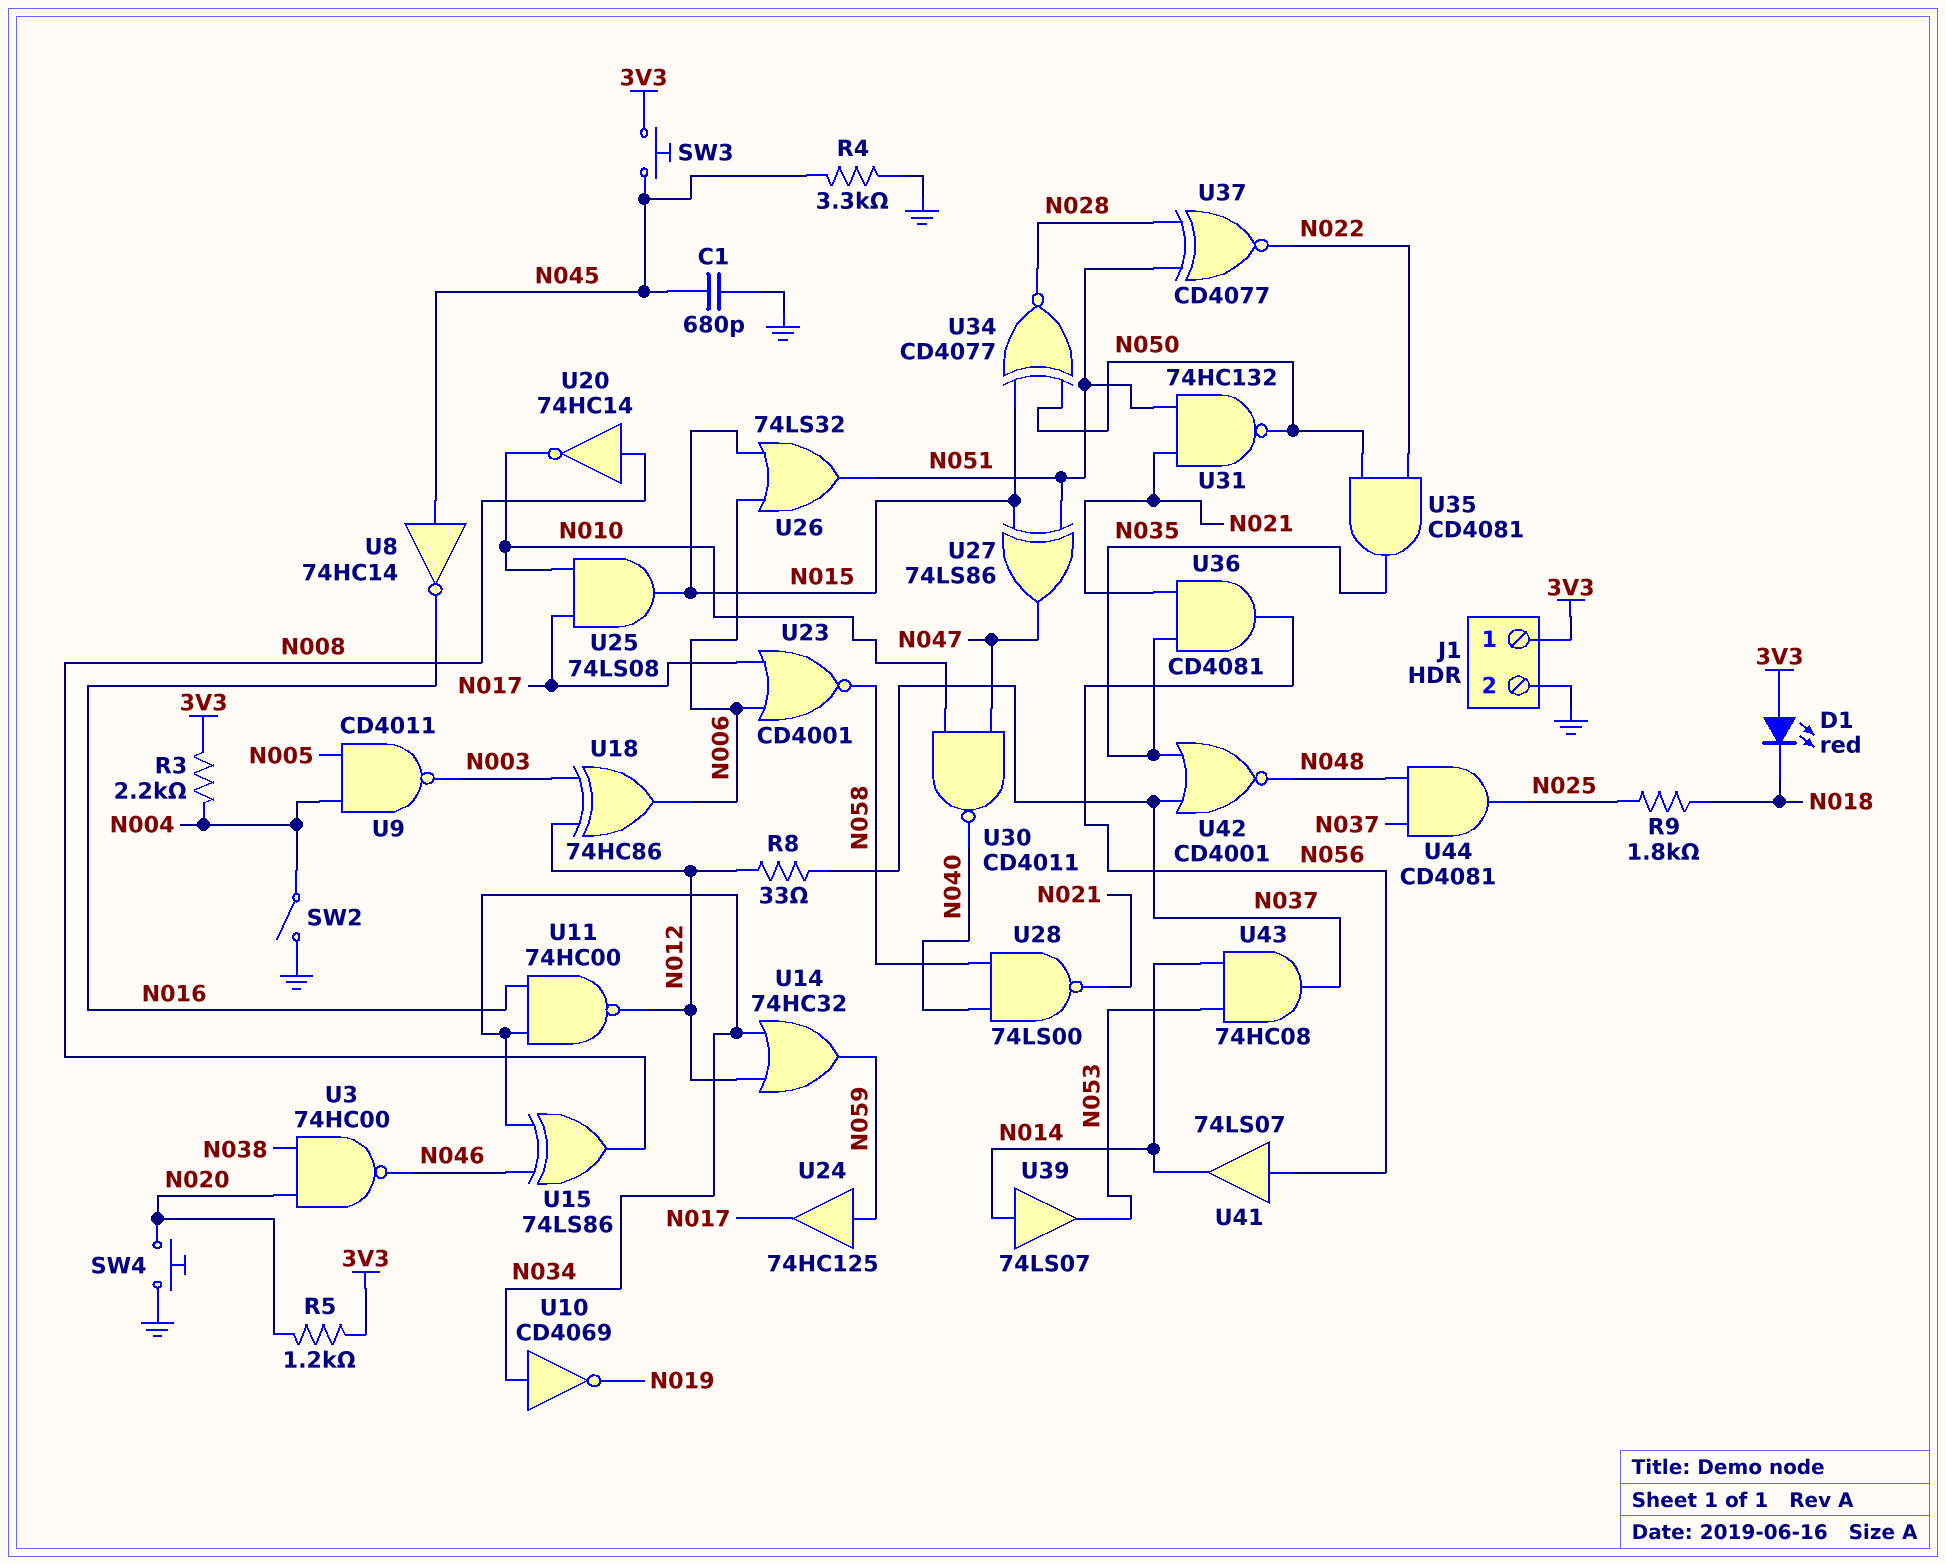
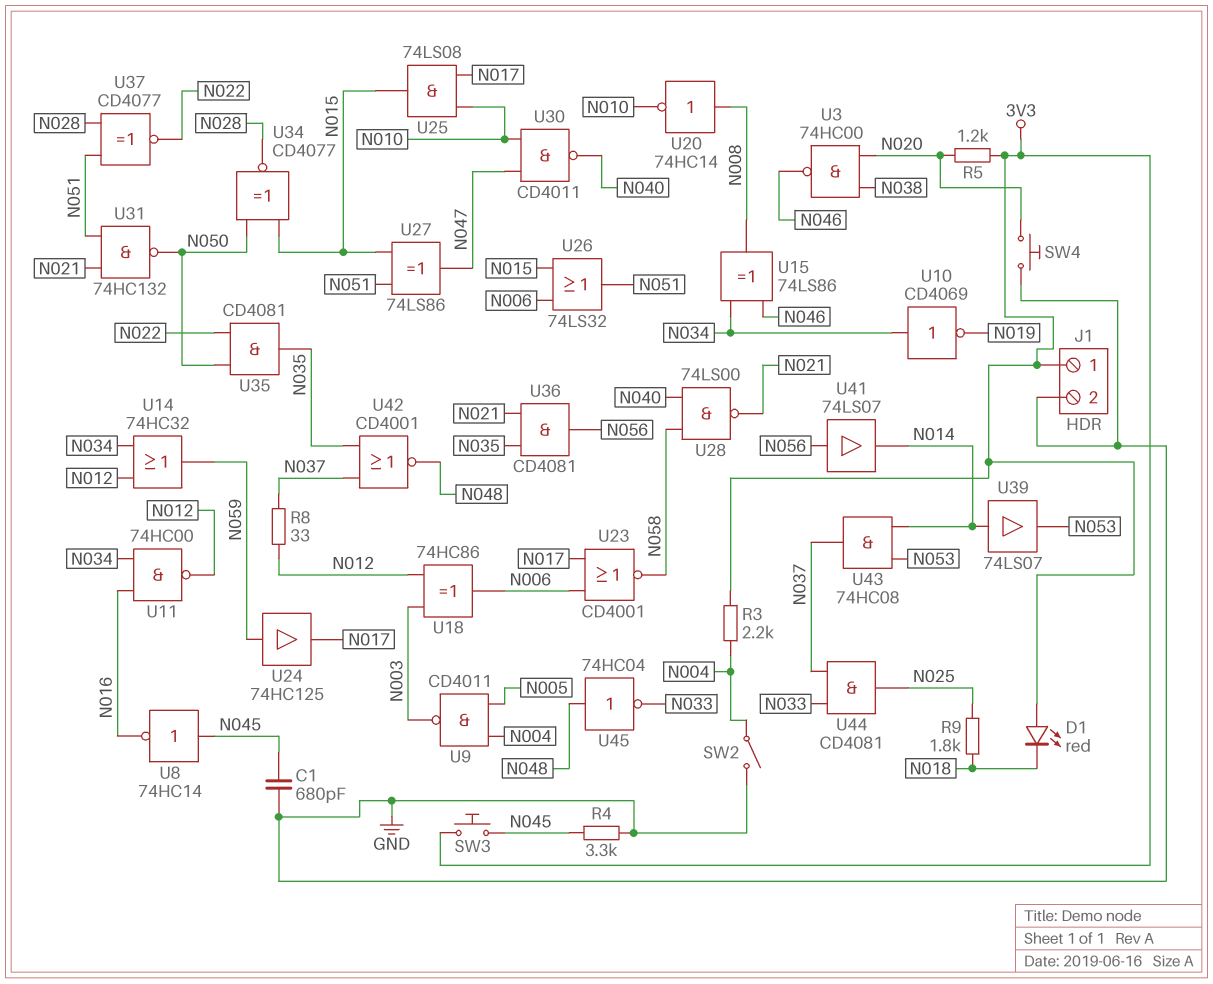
U44: AND CD4081 (in N037, in N048, out N025) -> AND CD4081 (in N033, in N037, out N025)
U45: none -> NOT 74HC04 (in N048, out N033)

